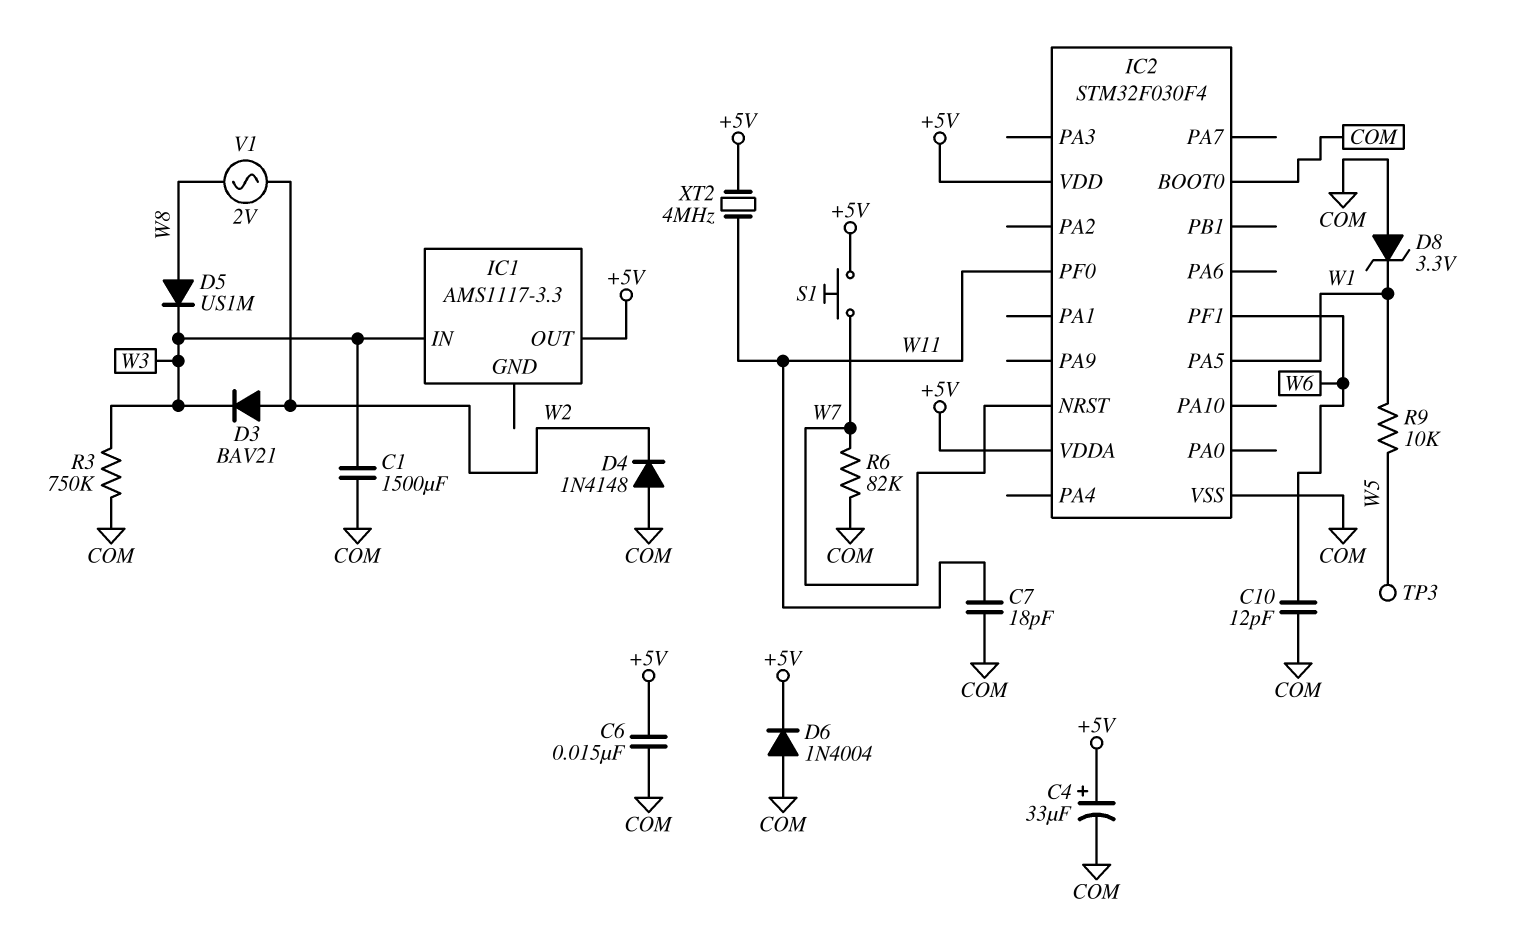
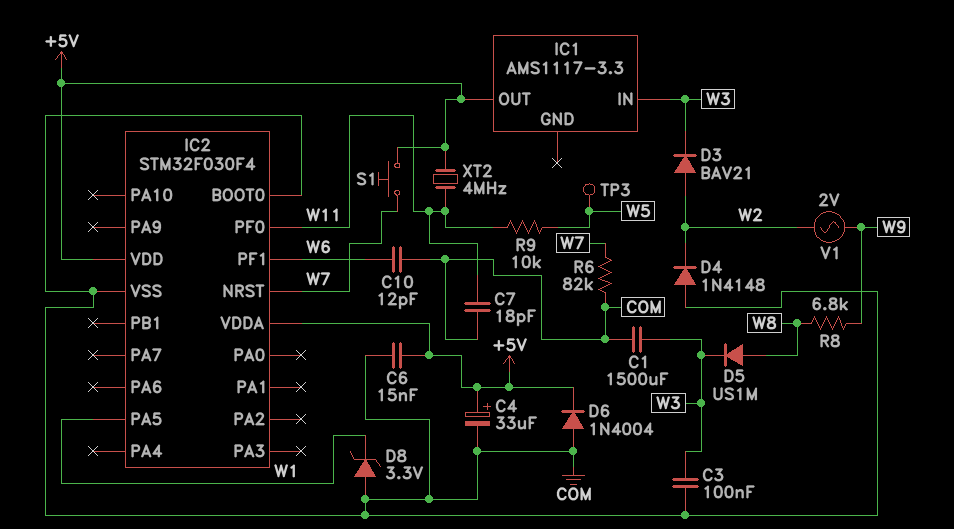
C3: none -> 100nF (COM, W3)
R3: 750k (COM, W3) -> none
R8: none -> 6.8k (W8, W9)
R9: 10k (W1, W5) -> 10k (W5, W11)
V1: AC 2V (W2, W8) -> AC 2V (W2, W9)

